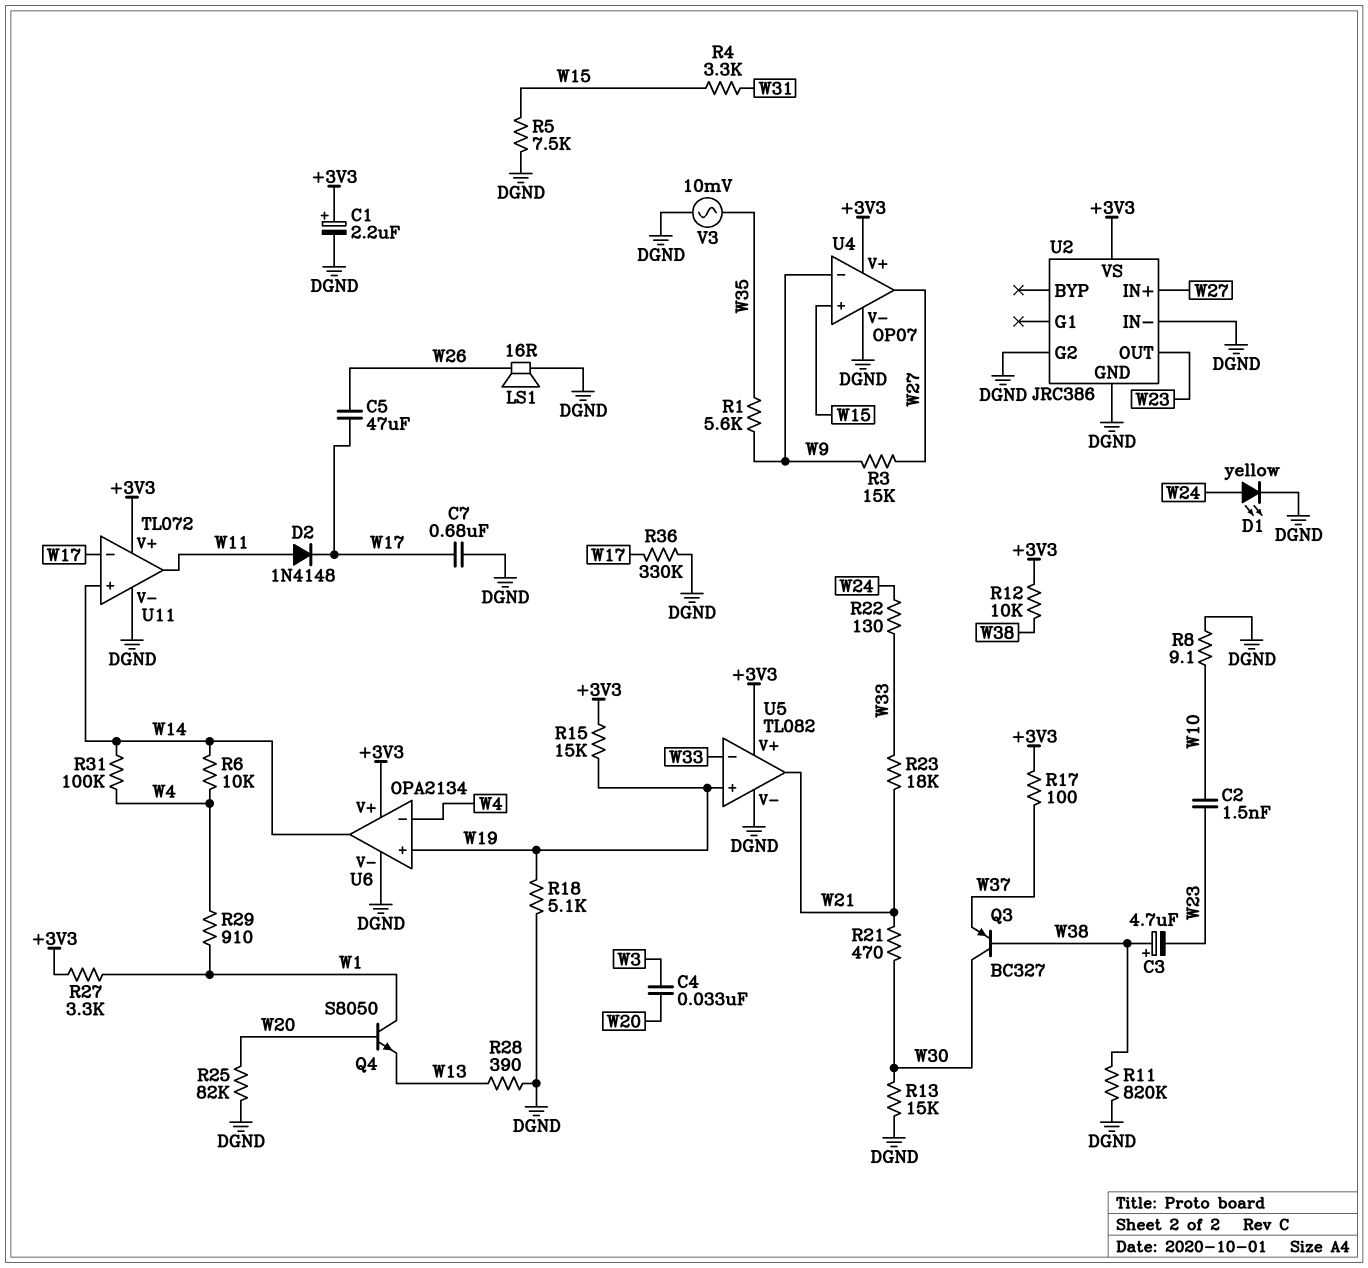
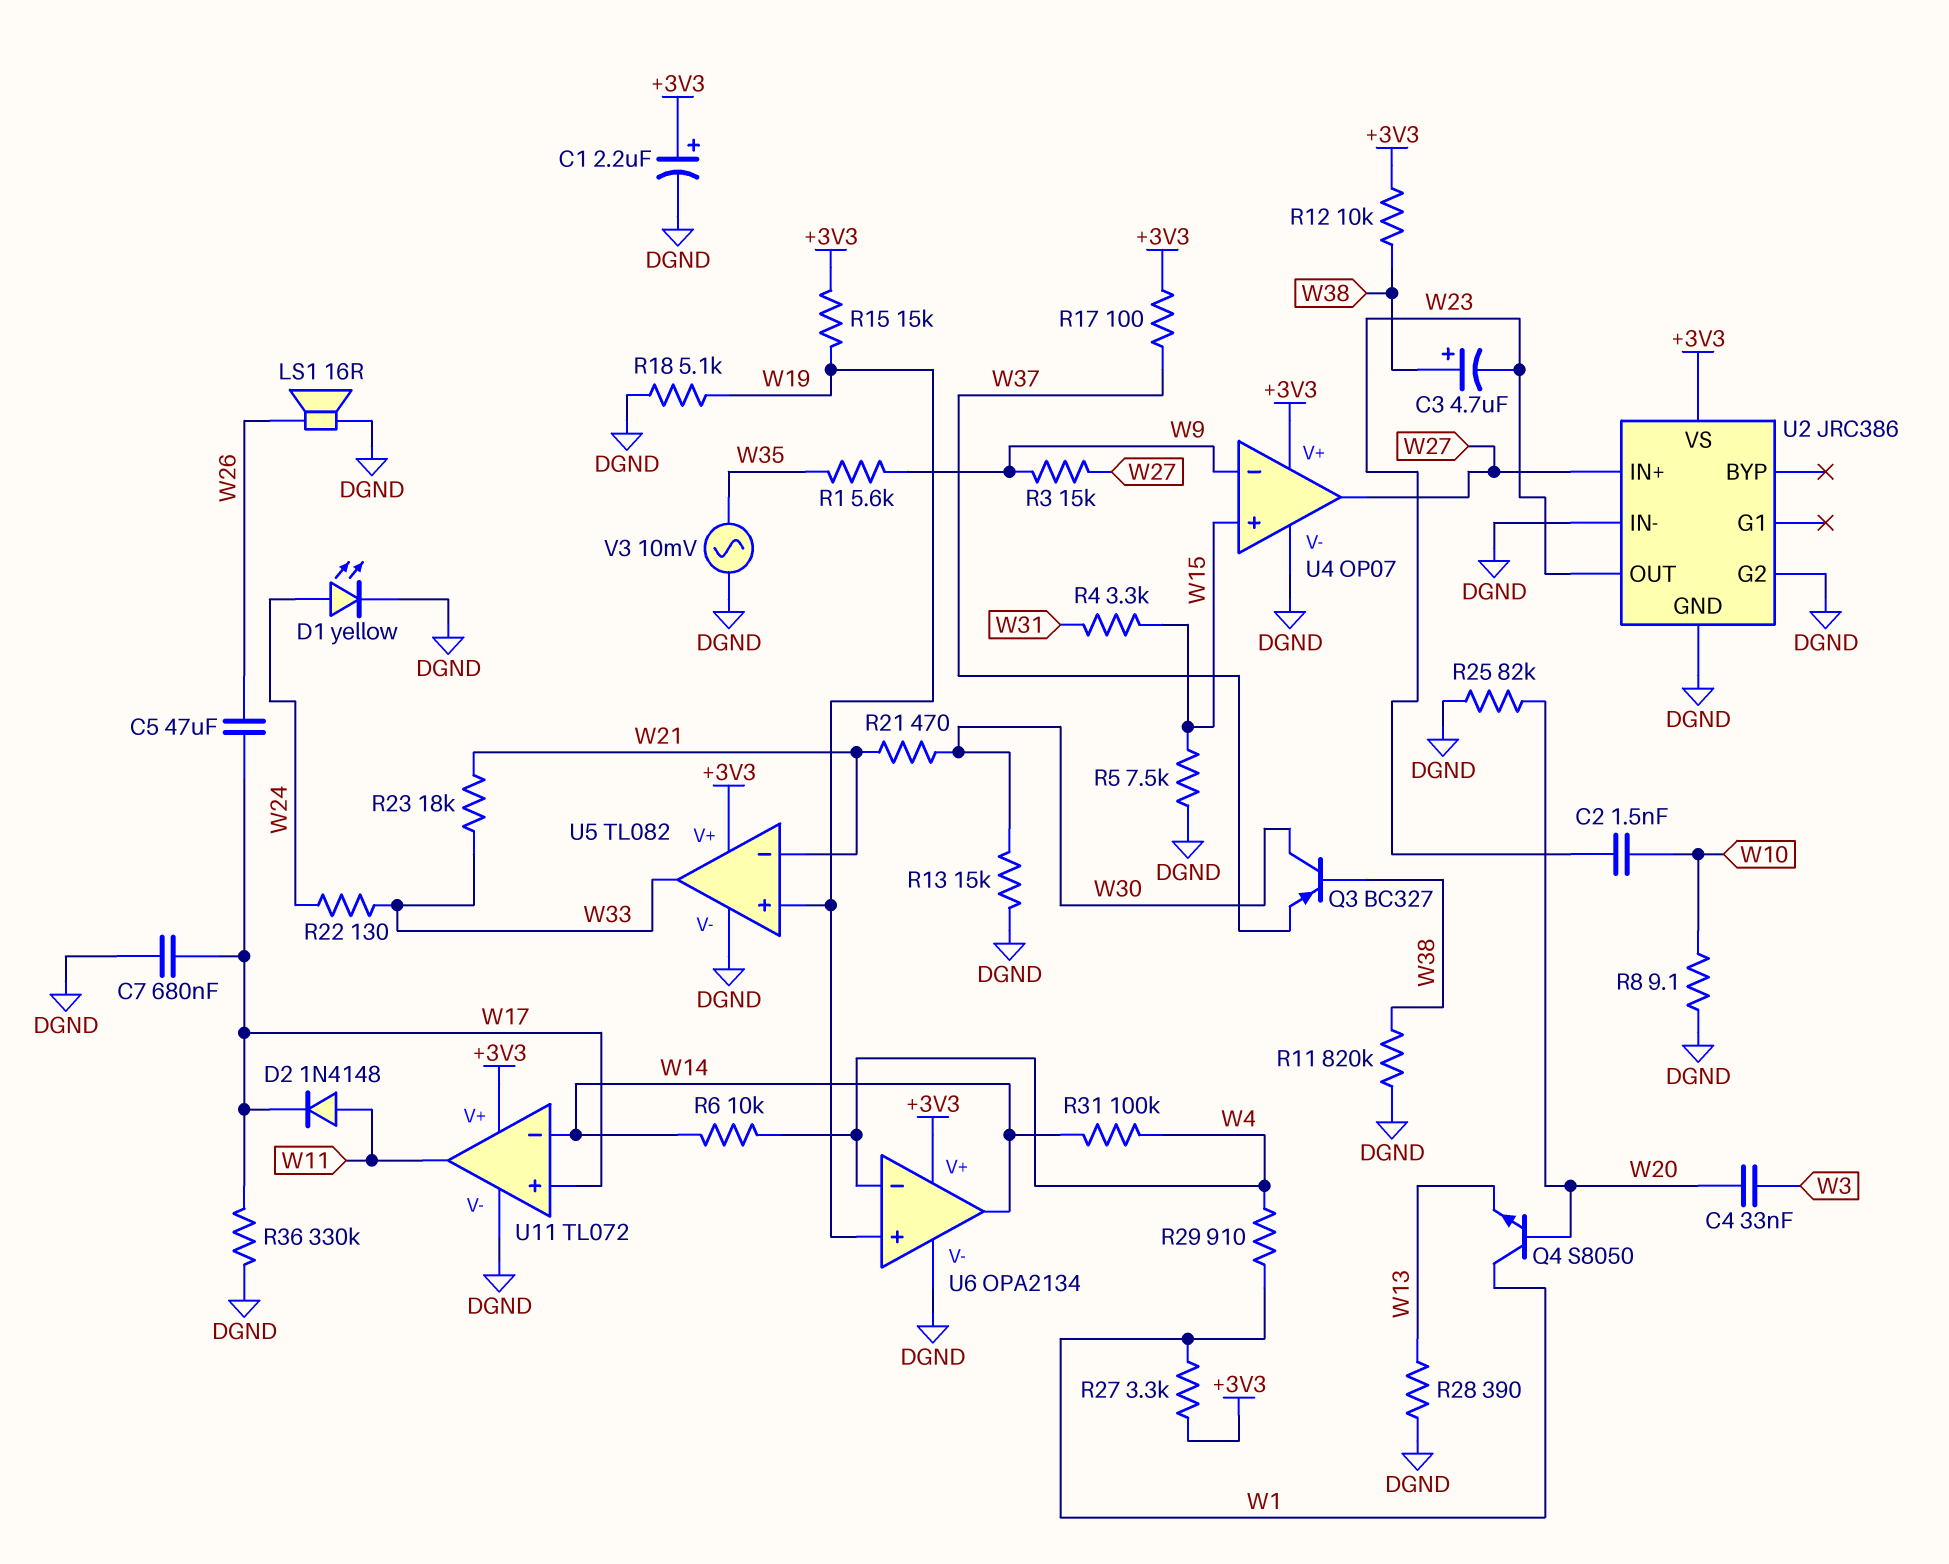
U5 pin in-: W33 -> W21
U5 pin out: W21 -> W33
U11 pin in+: W14 -> W17
U11 pin in-: W17 -> W14

